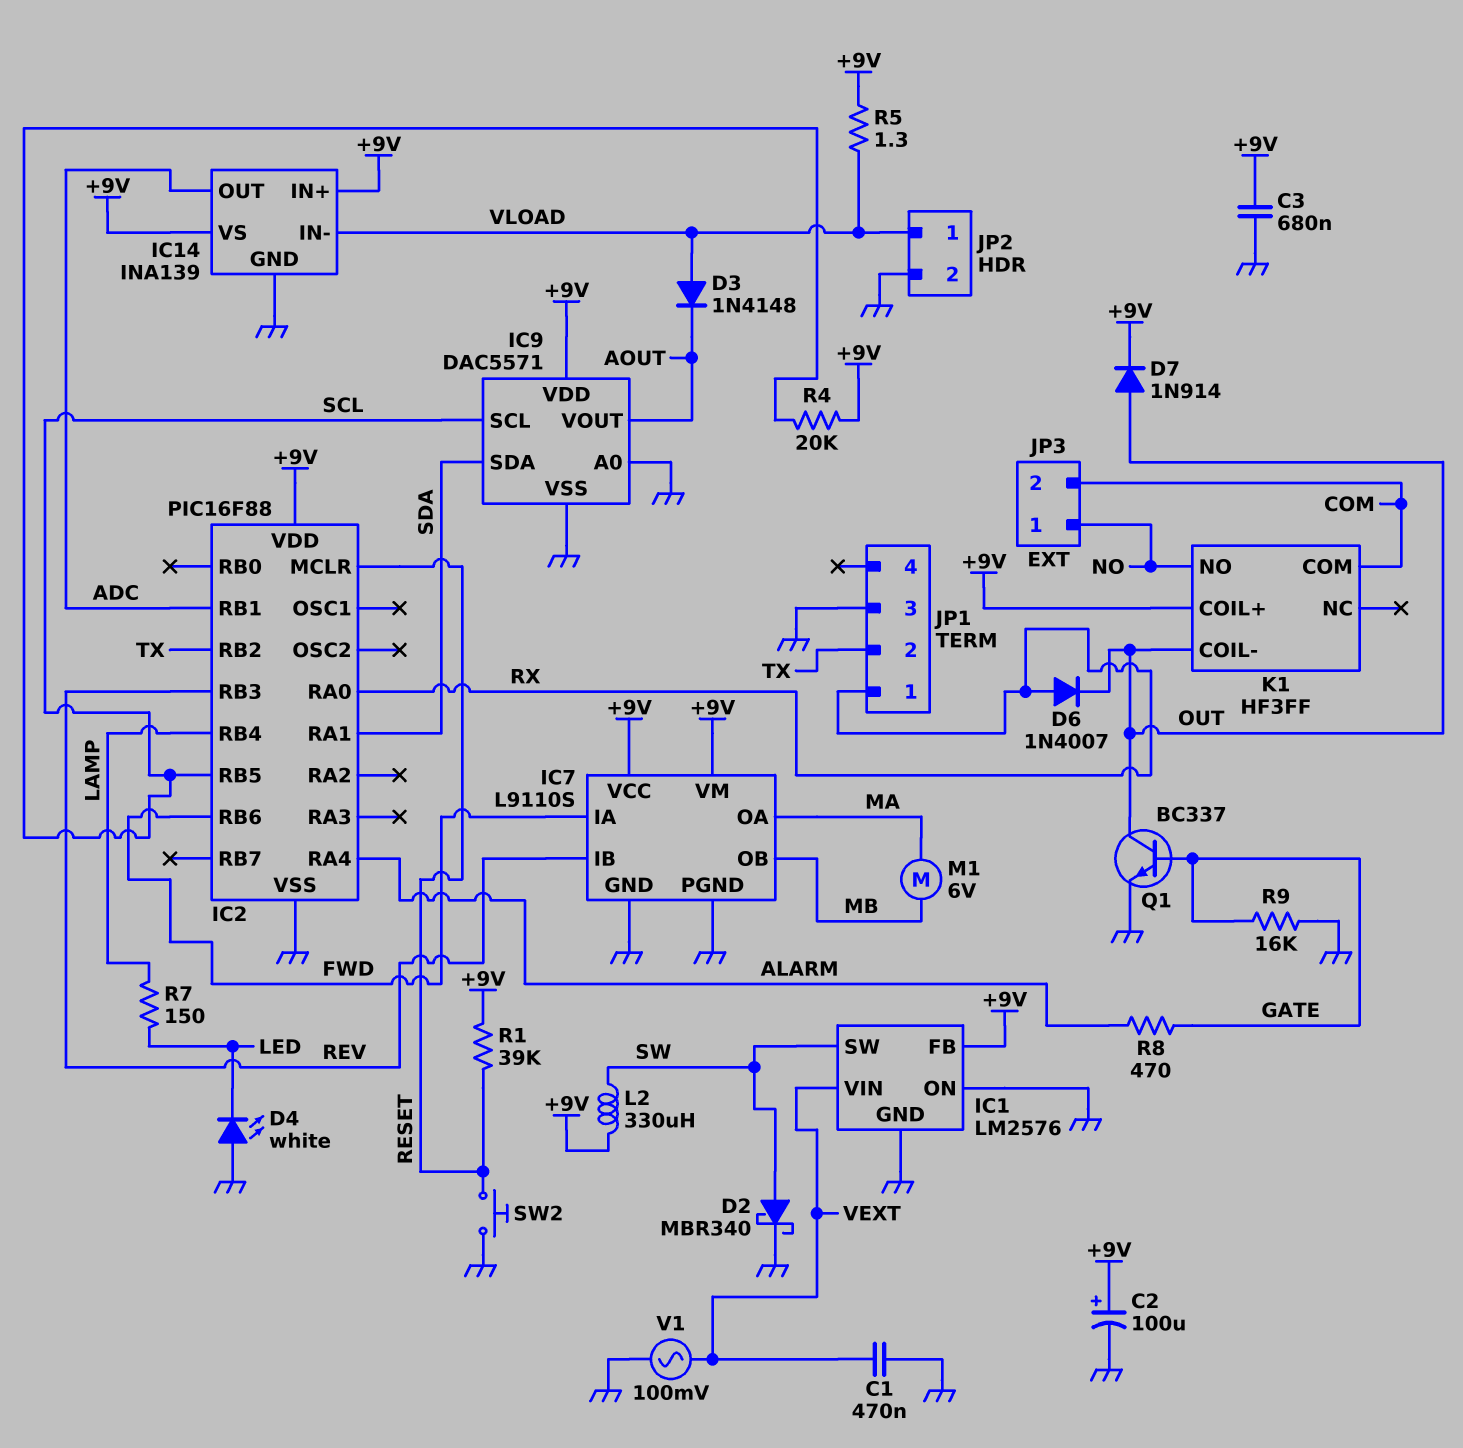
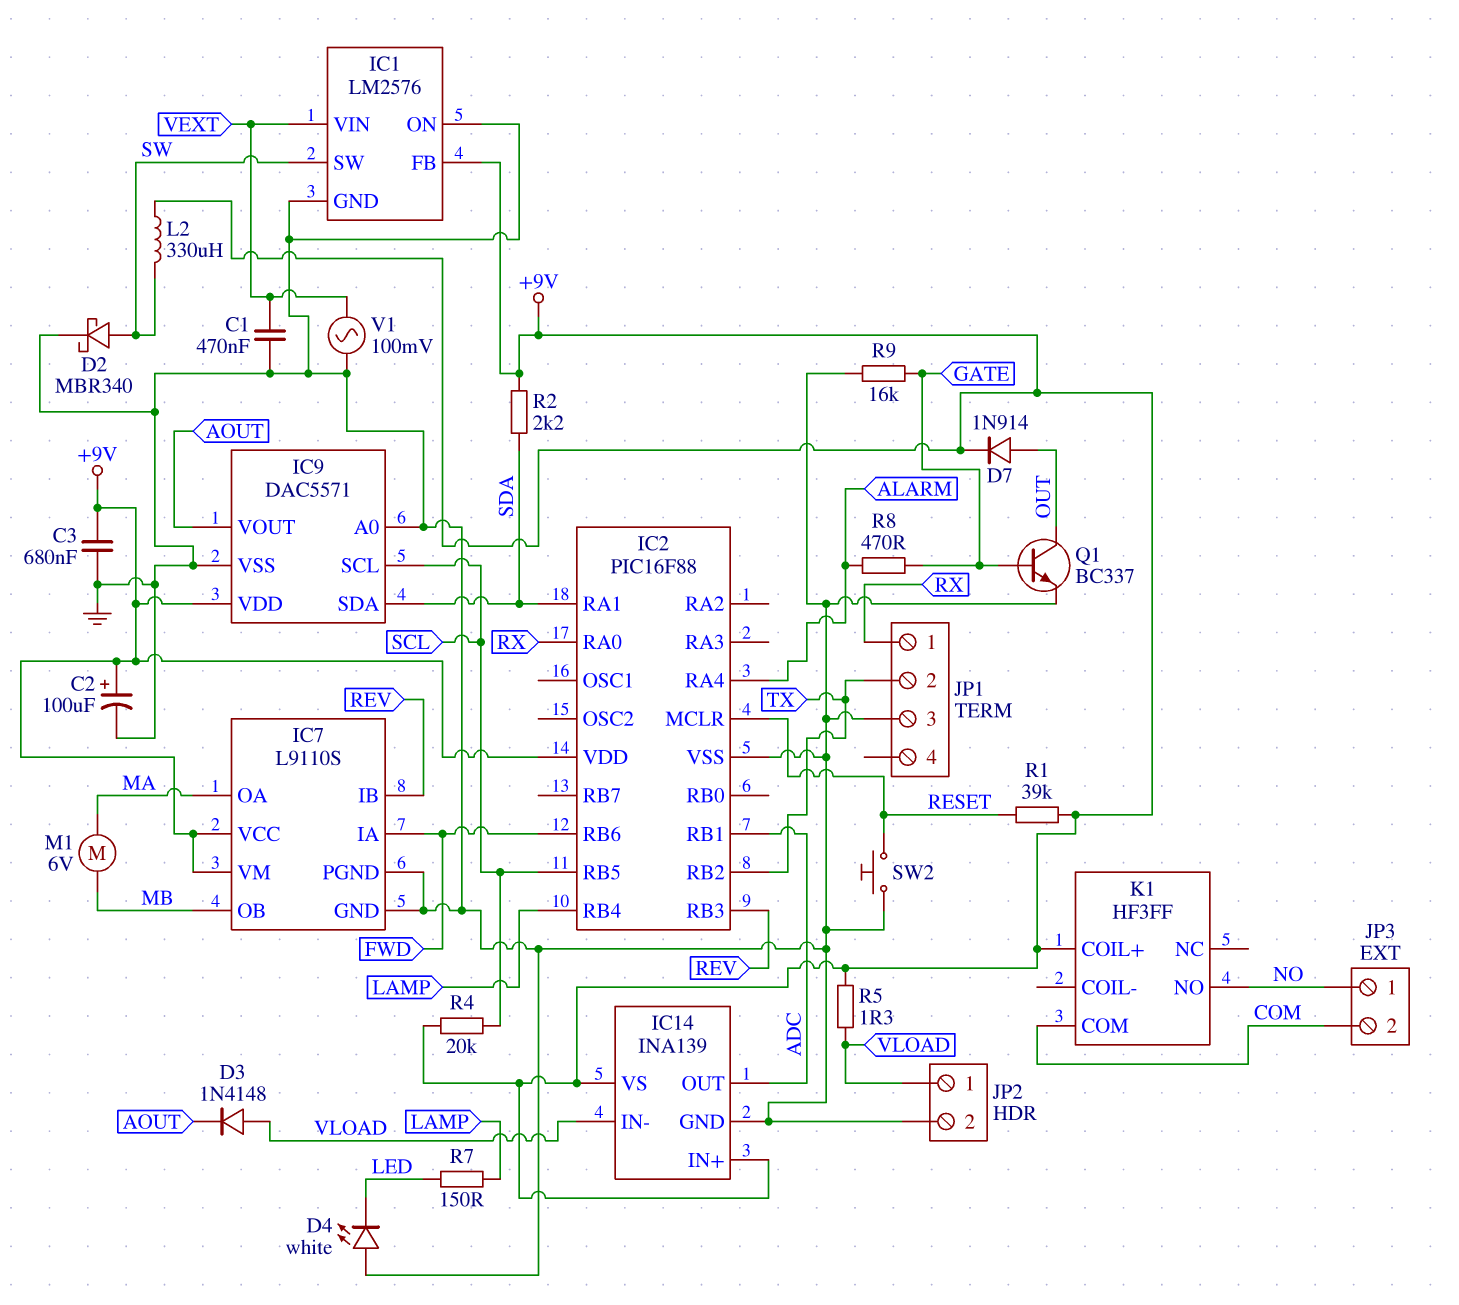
D6: diode 1N4007 (A RX, K OUT) -> none
K1 pin COIL-: OUT -> none
R2: none -> 2.2k (+9V, SDA)

